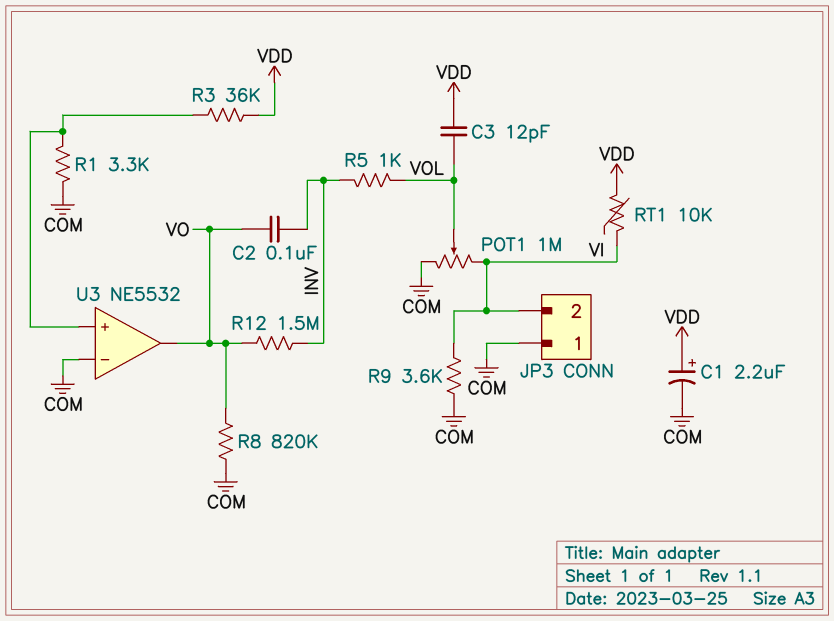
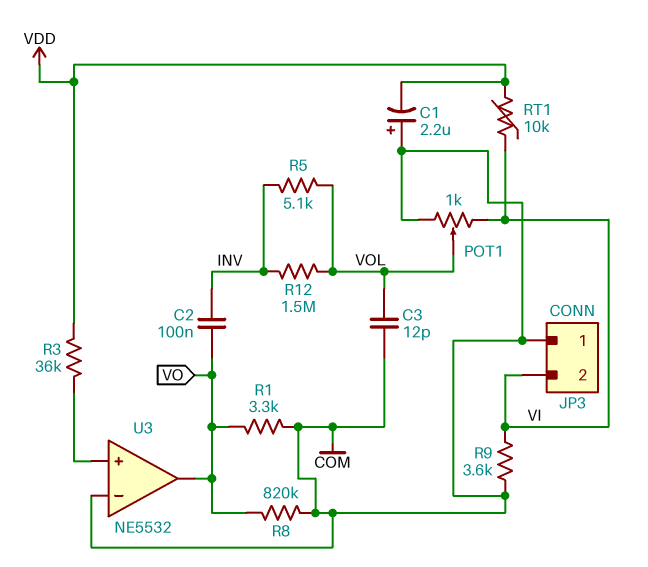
C1: 2.2uF (plus VDD, minus COM) -> 2.2uF (plus COM, minus VDD)
C3: 12pF (VDD, VOL) -> 12pF (COM, VOL)
POT1: 1M (COM, VI, wiper VOL) -> 1k (COM, VI, wiper VOL)
R1: 3.3k (COM, U3/in+) -> 3.3k (COM, VO)
R5: 1k (INV, VOL) -> 5.1k (INV, VOL)
R12: 1.5M (INV, VO) -> 1.5M (INV, VOL)

